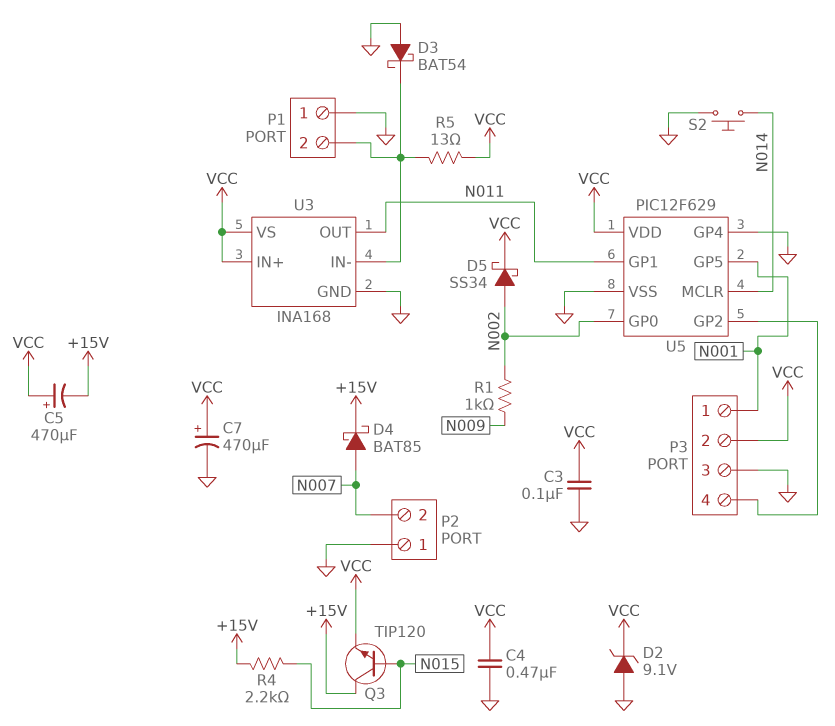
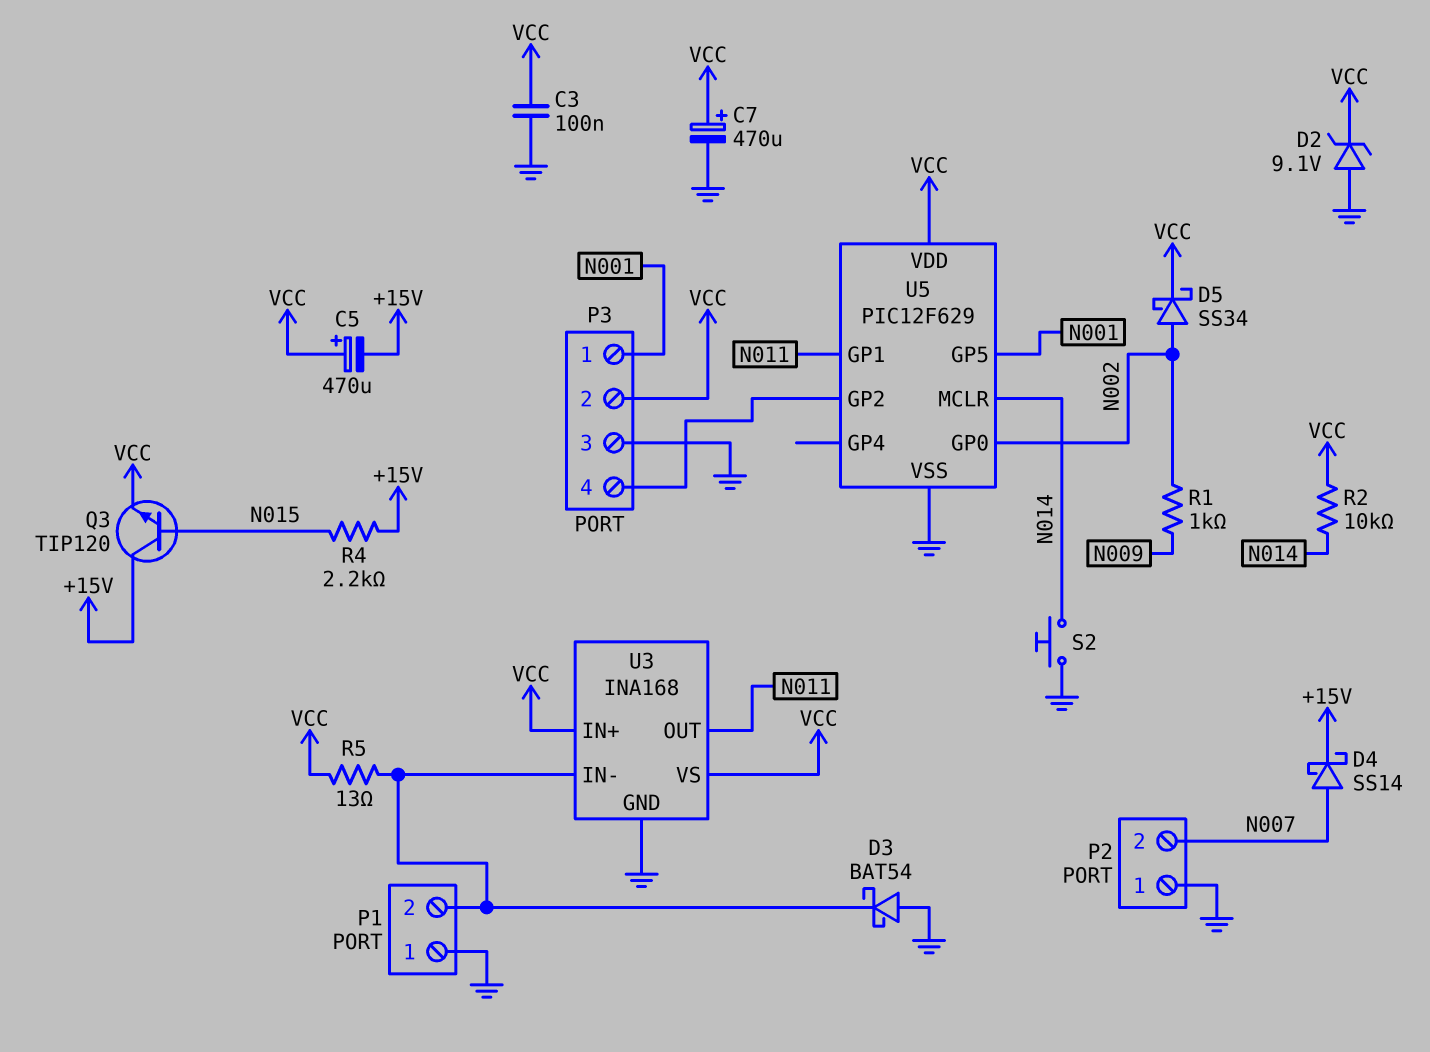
C4: 470nF (GND, VCC) -> none
D4: schottky BAT85 (A N007, K +15V) -> schottky SS14 (A N007, K +15V)
R2: none -> 10k (N014, VCC)
U5 pin GP4: GND -> none

